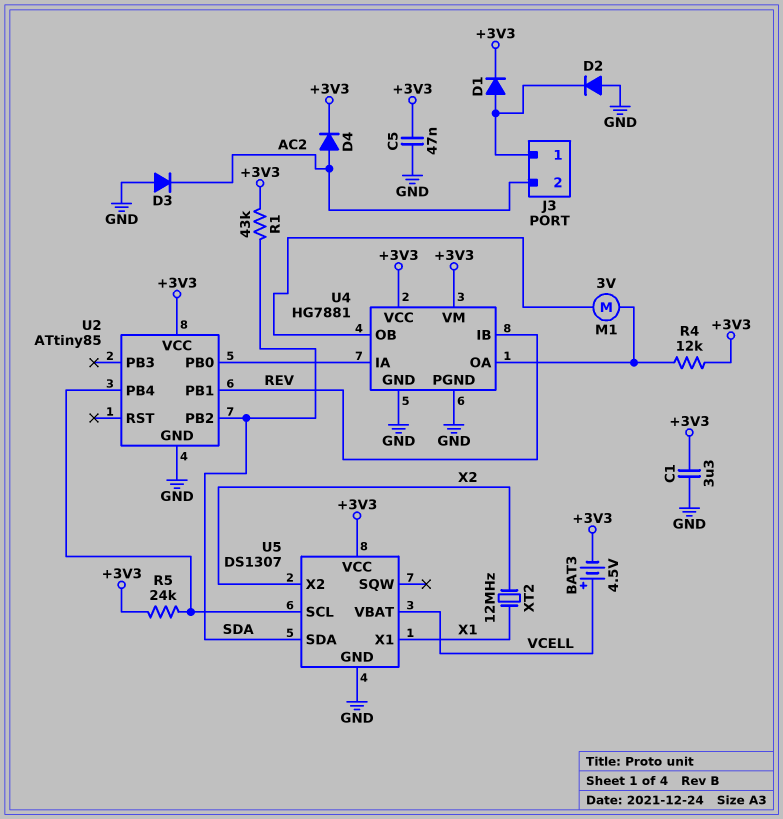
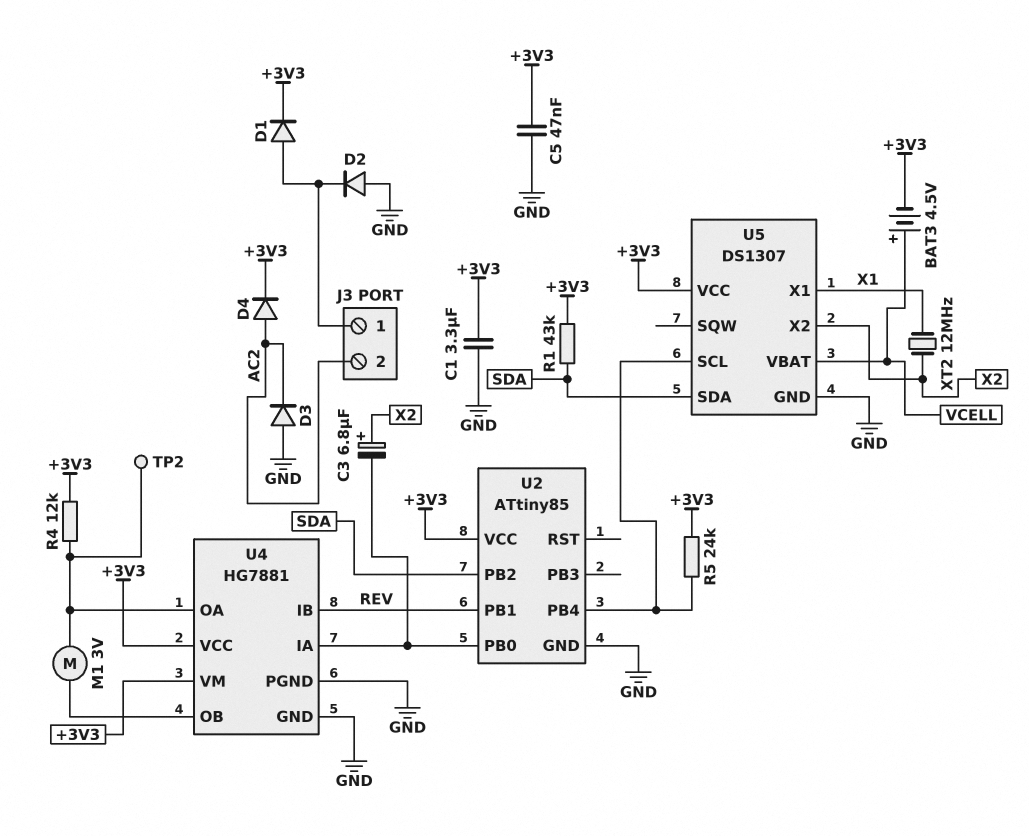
C3: none -> 6.8uF (plus X2, minus U2/PB0)
TP2: none -> test point (U4/OA)

